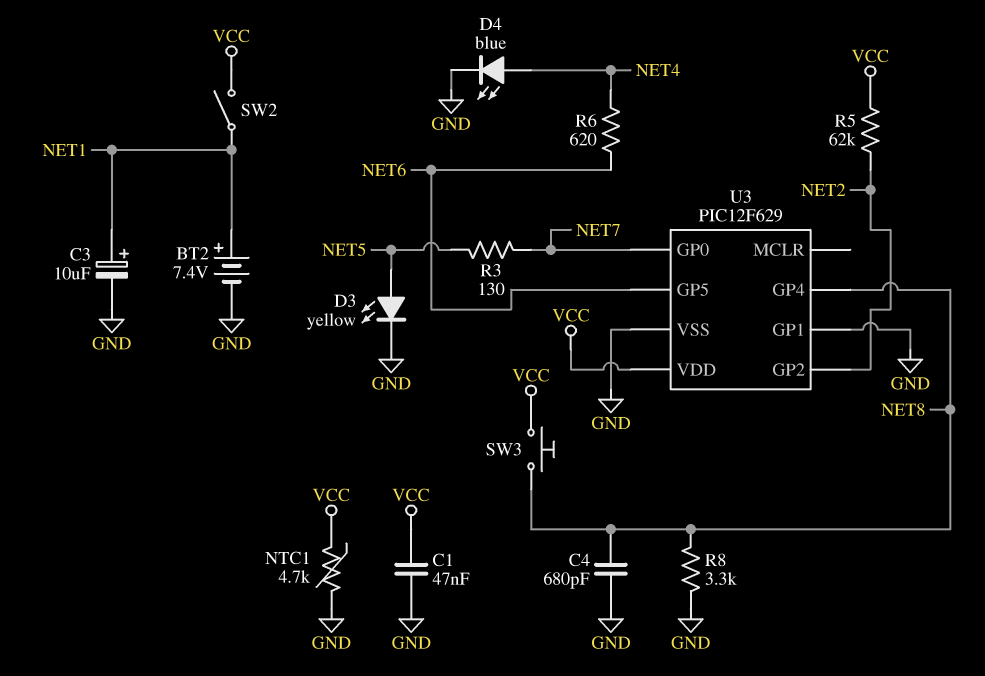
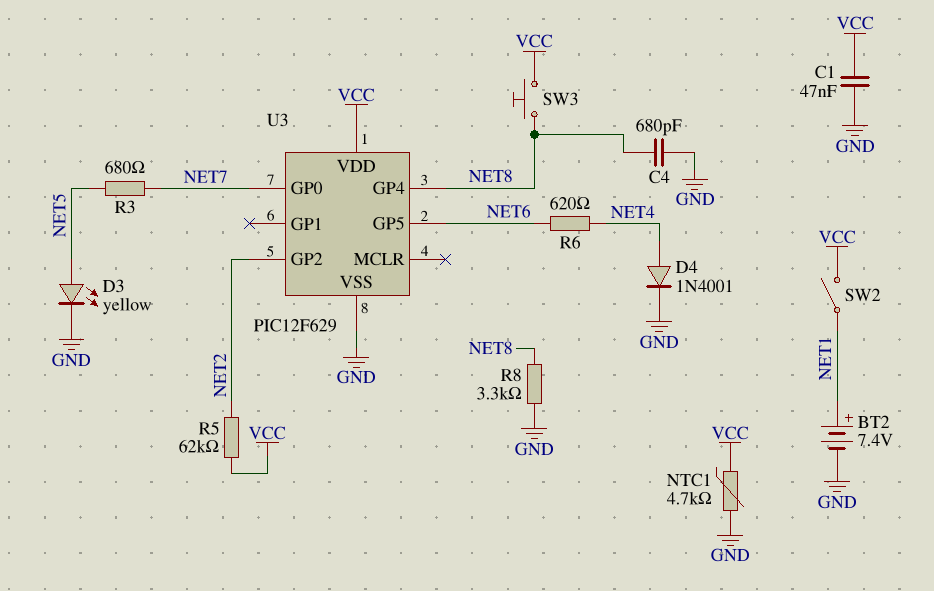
C3: 10uF (plus NET1, minus GND) -> none
D4: LED blue (A NET4, K GND) -> diode 1N4001 (A NET4, K GND)
R3: 130 (NET5, NET7) -> 680 (NET5, NET7)
U3 pin GP1: GND -> none

